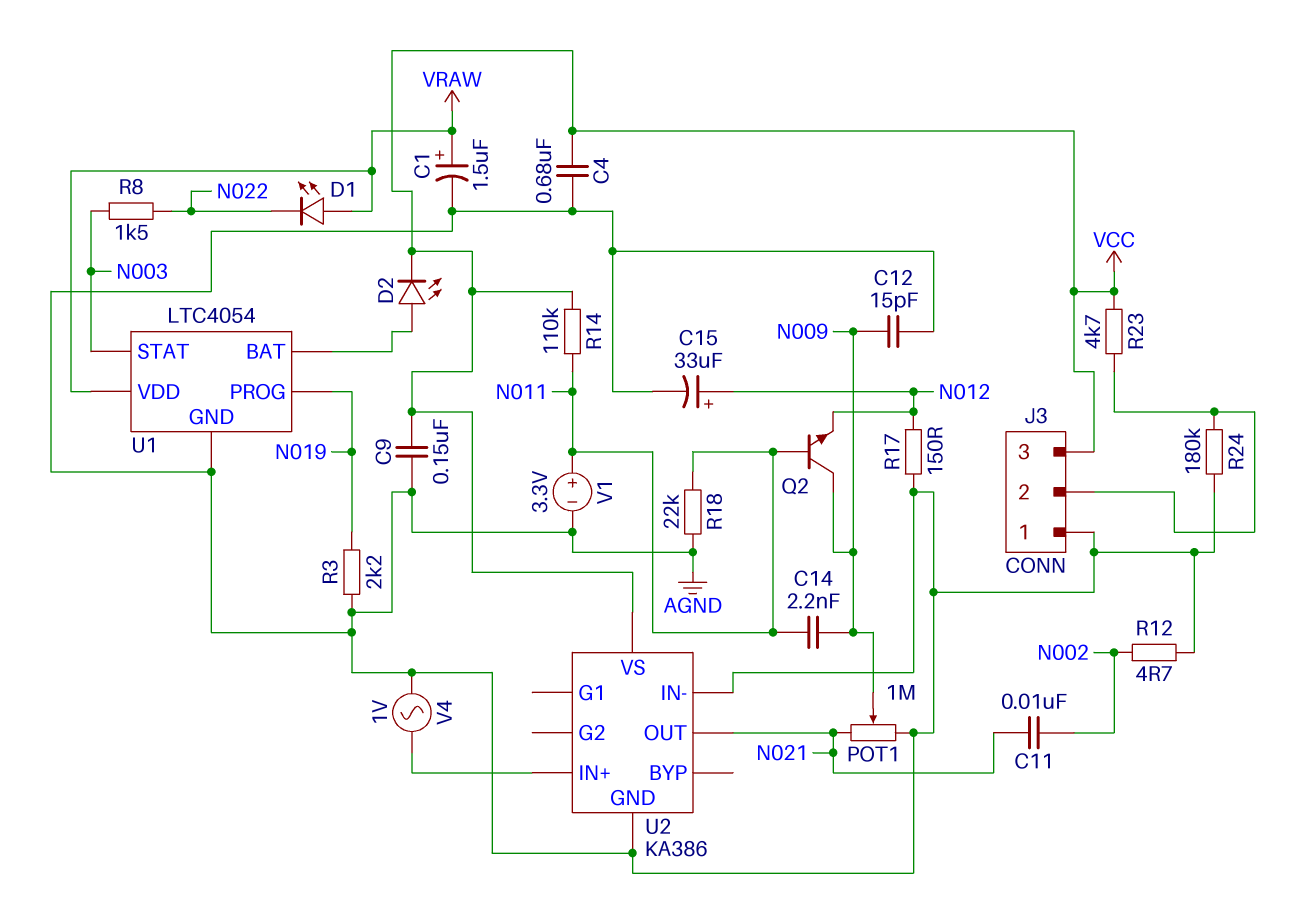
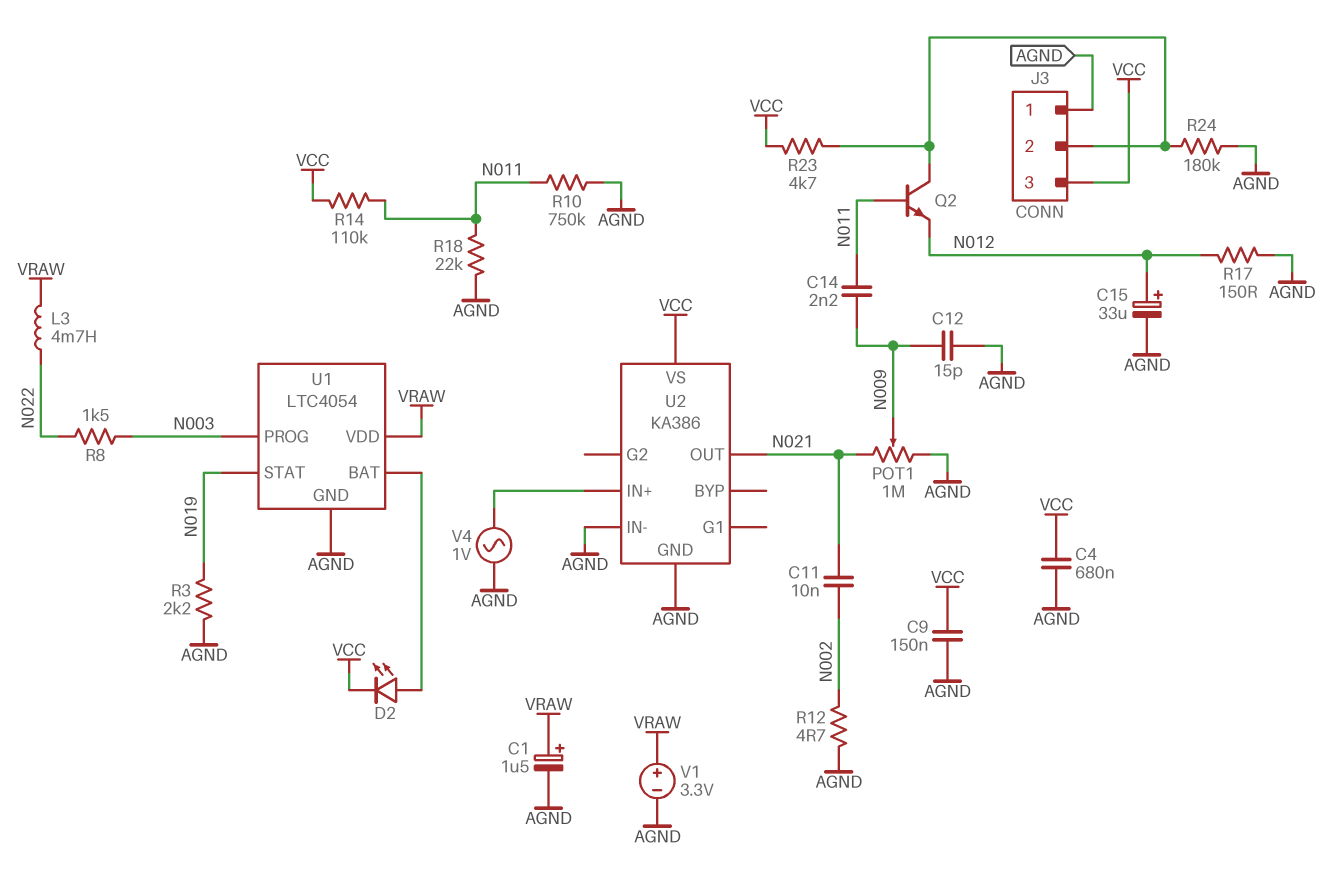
D1: LED (A VRAW, K N022) -> none
L3: none -> 4.7mH (N022, VRAW)
Q2: NPN (B N011, C N009, E N012) -> NPN (B N011, C J3/2, E N012)
R10: none -> 750k (AGND, N011)
U1 pin PROG: N019 -> N003
U1 pin STAT: N003 -> N019
V1: 3.3V (plus N011, minus AGND) -> 3.3V (plus VRAW, minus AGND)

